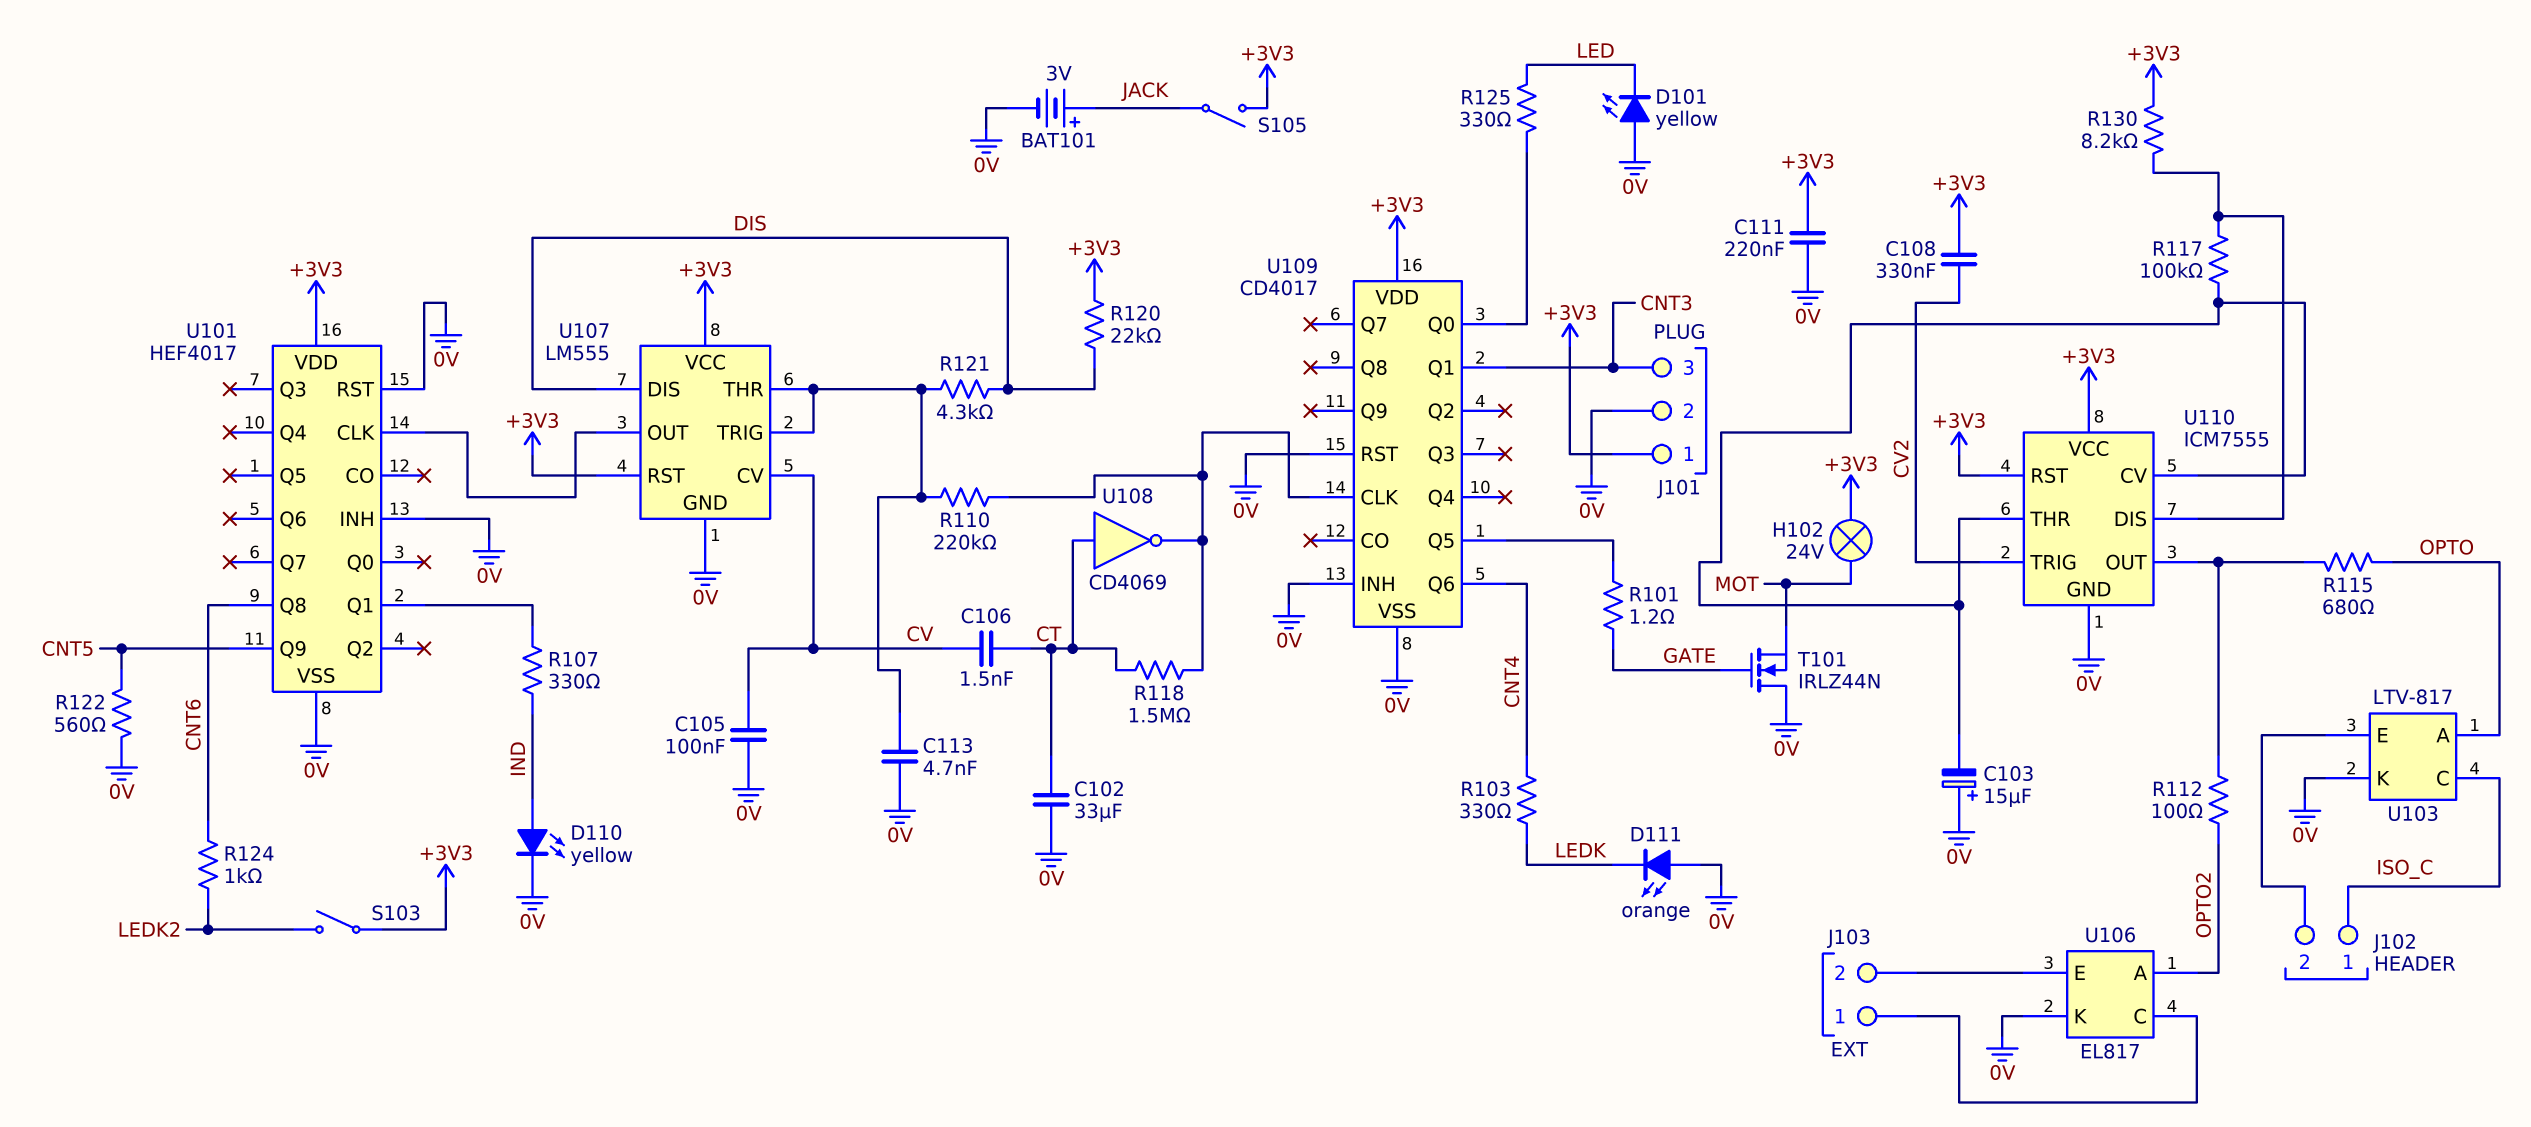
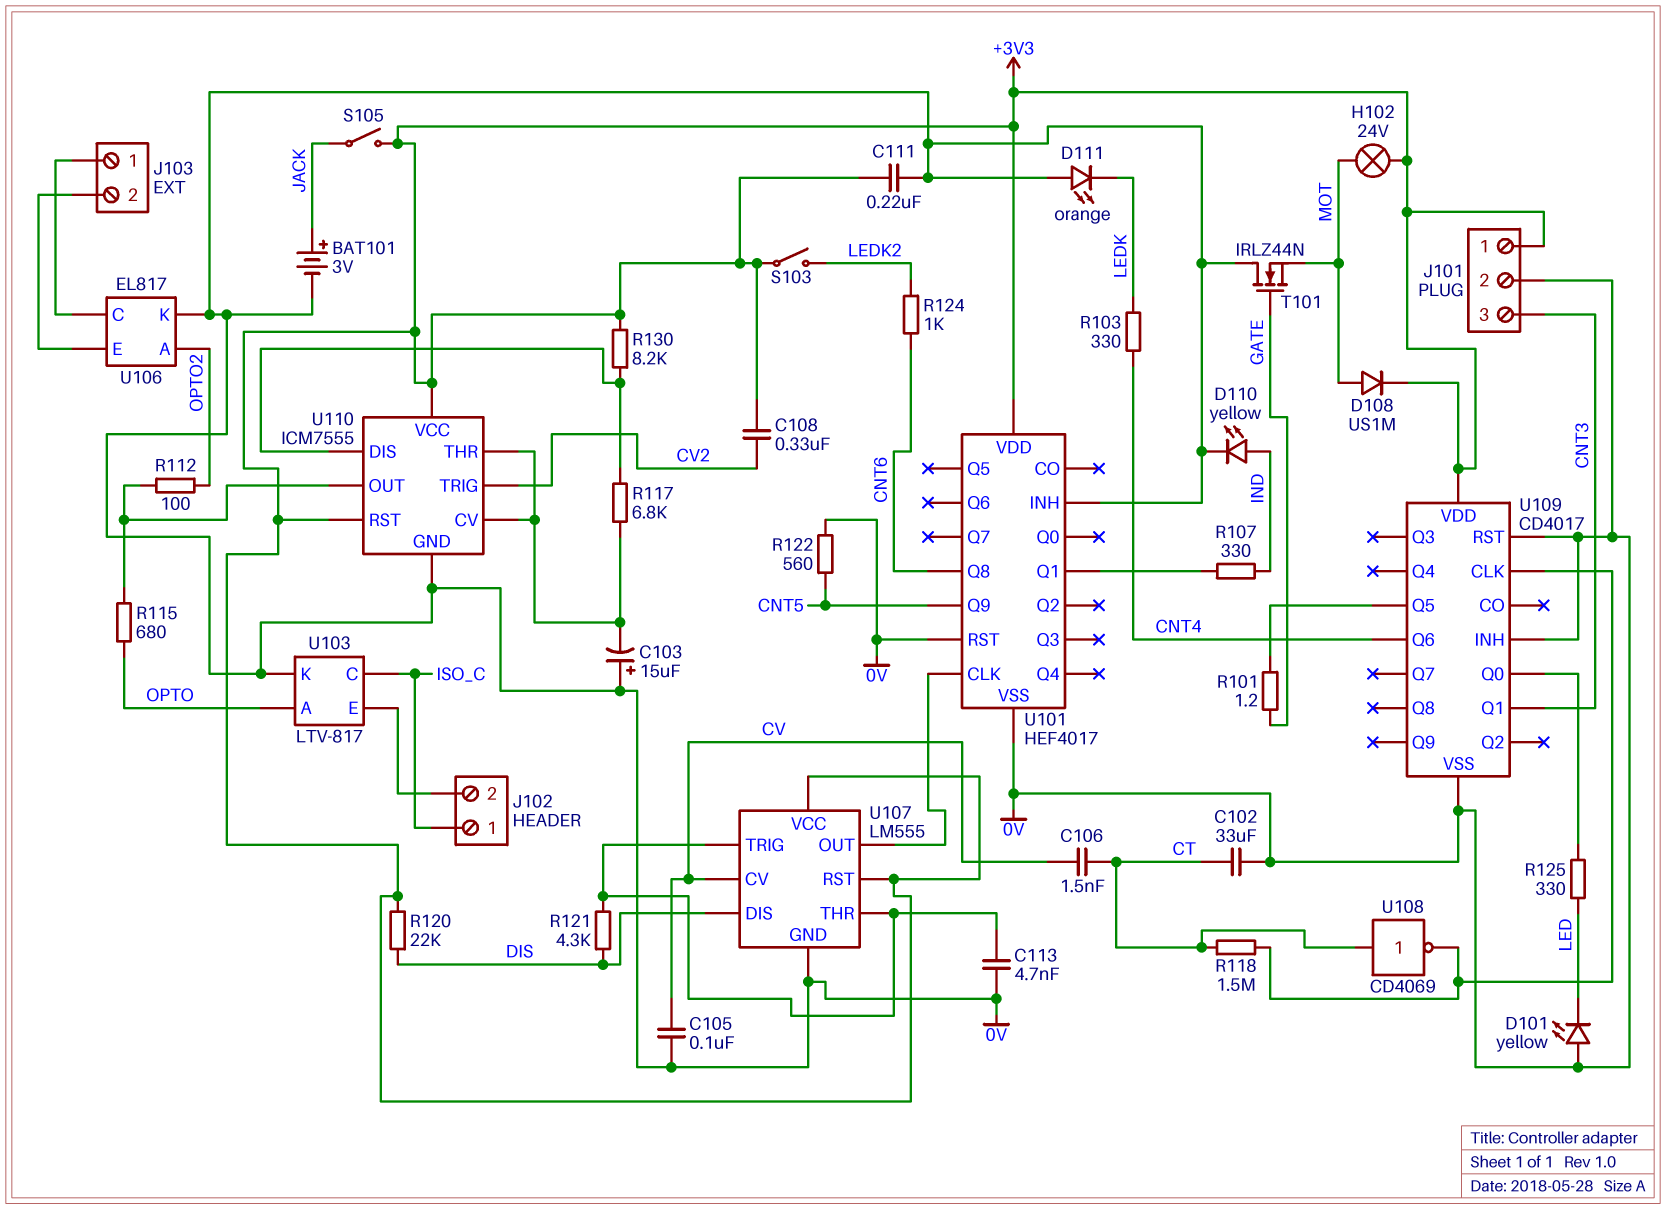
D108: none -> diode US1M (A MOT, K +3V3)
R110: 220k (U107/THR, U109/CLK) -> none
R117: 100k (U110/CV, U110/DIS) -> 6.8k (U110/CV, U110/DIS)

